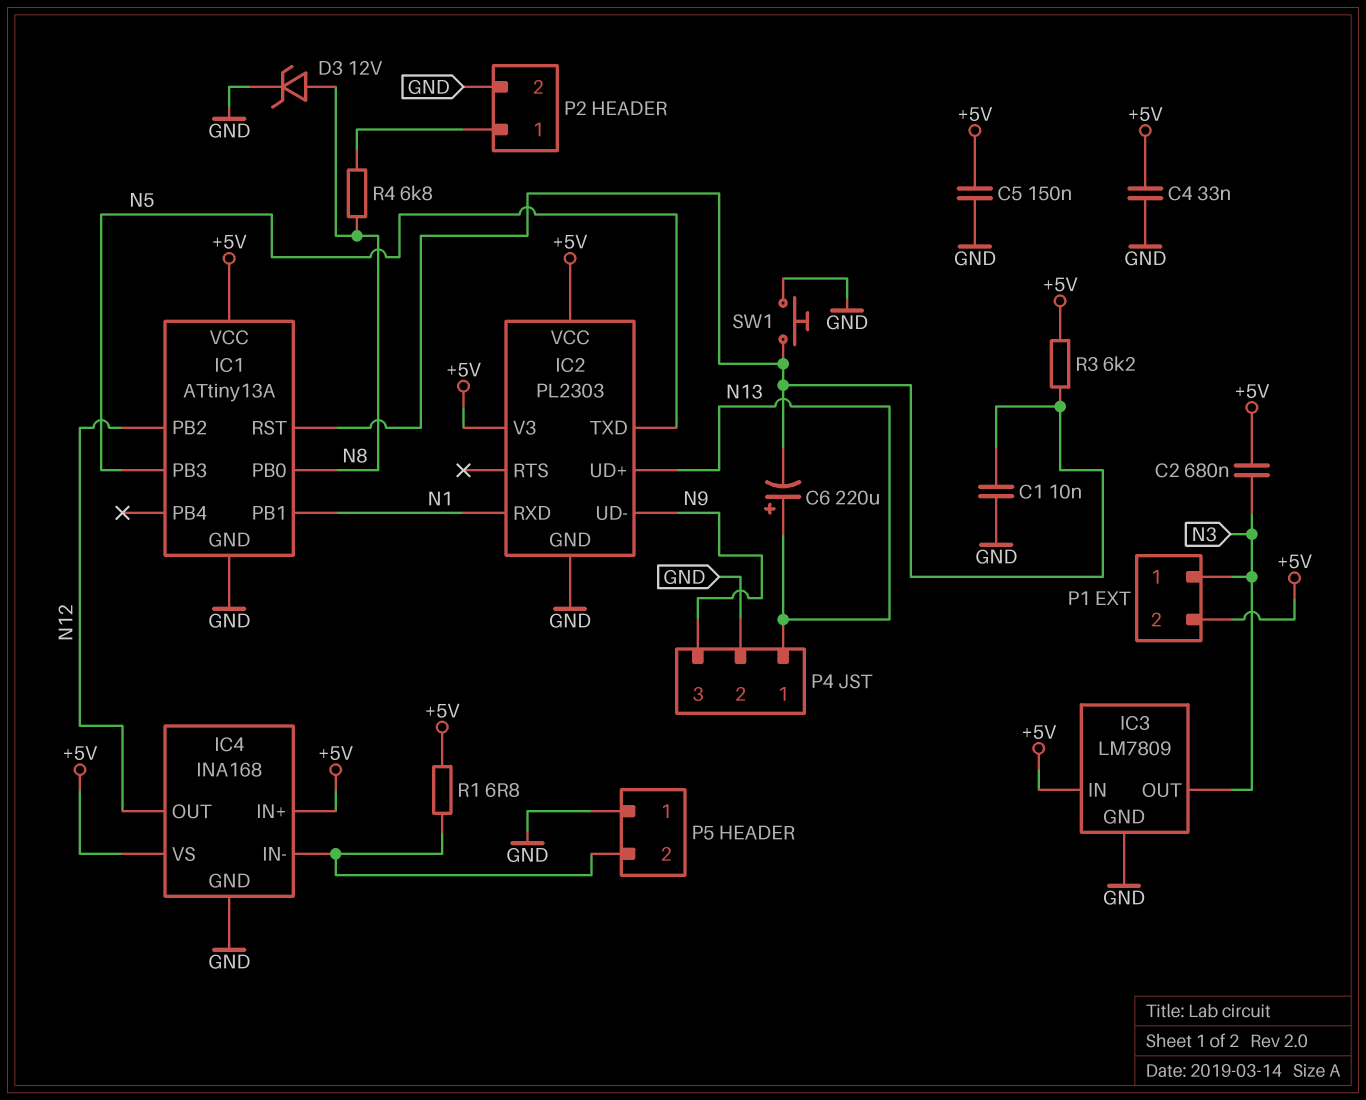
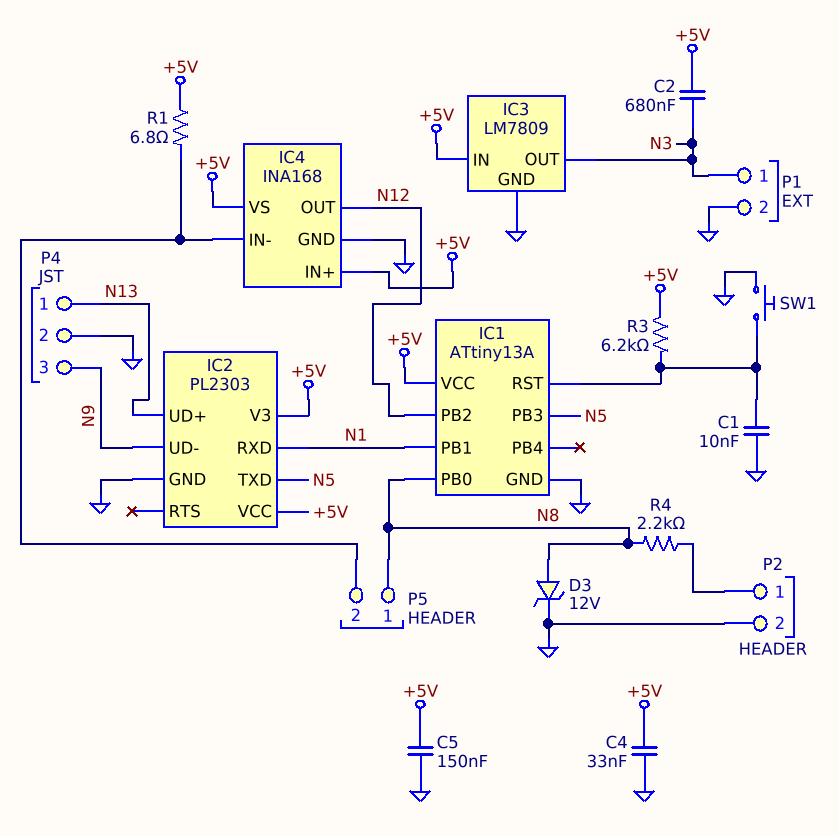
C6: 220uF (plus N13, minus IC1/RST) -> none
P1 pin 2: +5V -> GND
P5 pin 1: GND -> N8
R4: 6.8k (N8, P2/1) -> 2.2k (N8, P2/1)

